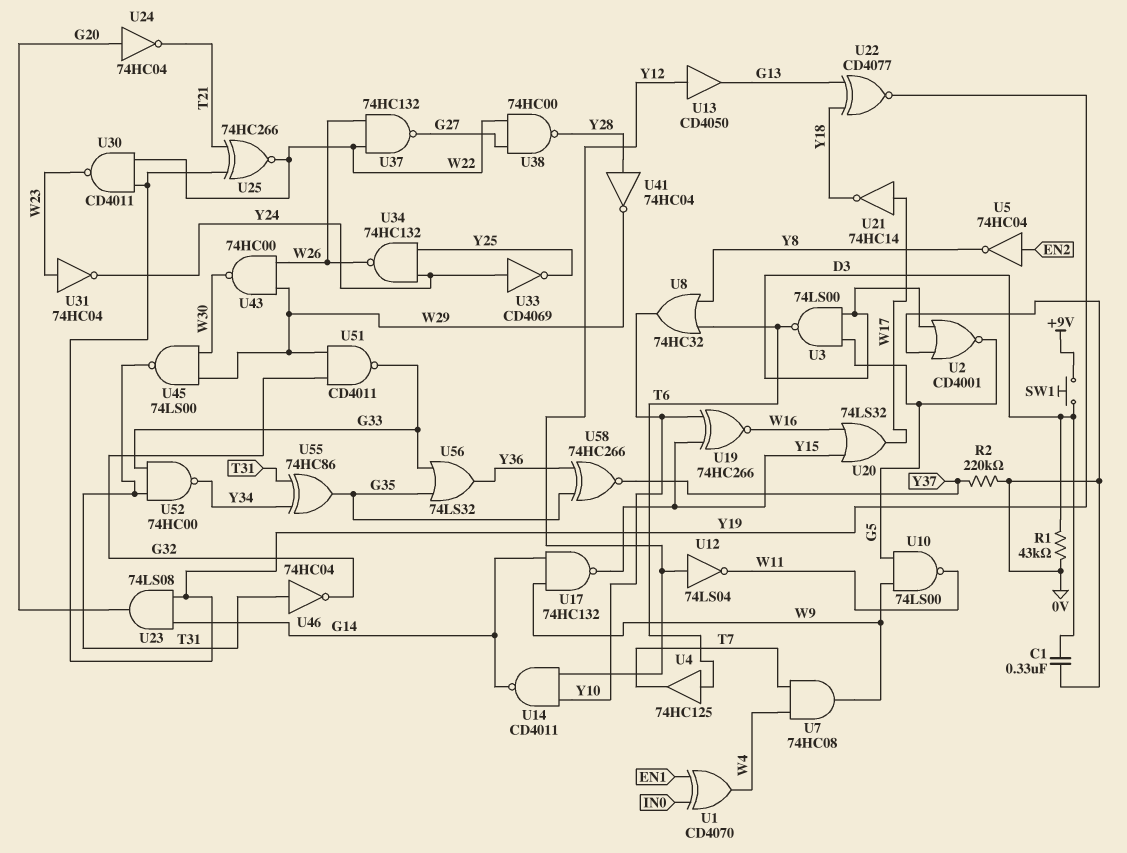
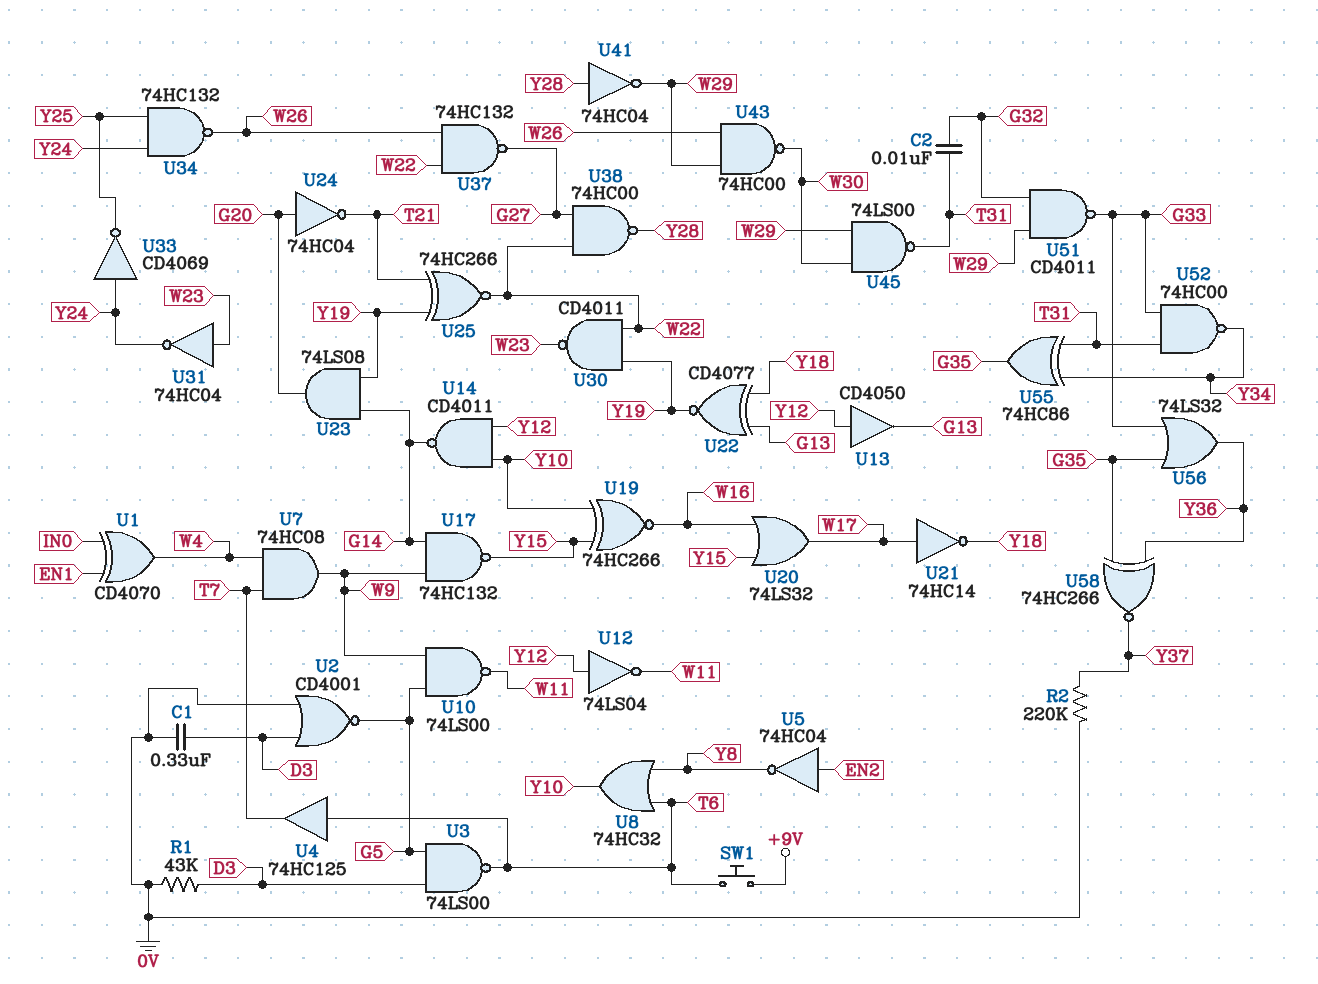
C2: none -> 10nF (G32, T31)
SW1: button (+9V, D3) -> button (+9V, T6)
U46: NOT 74HC04 (in T31, out G32) -> none

